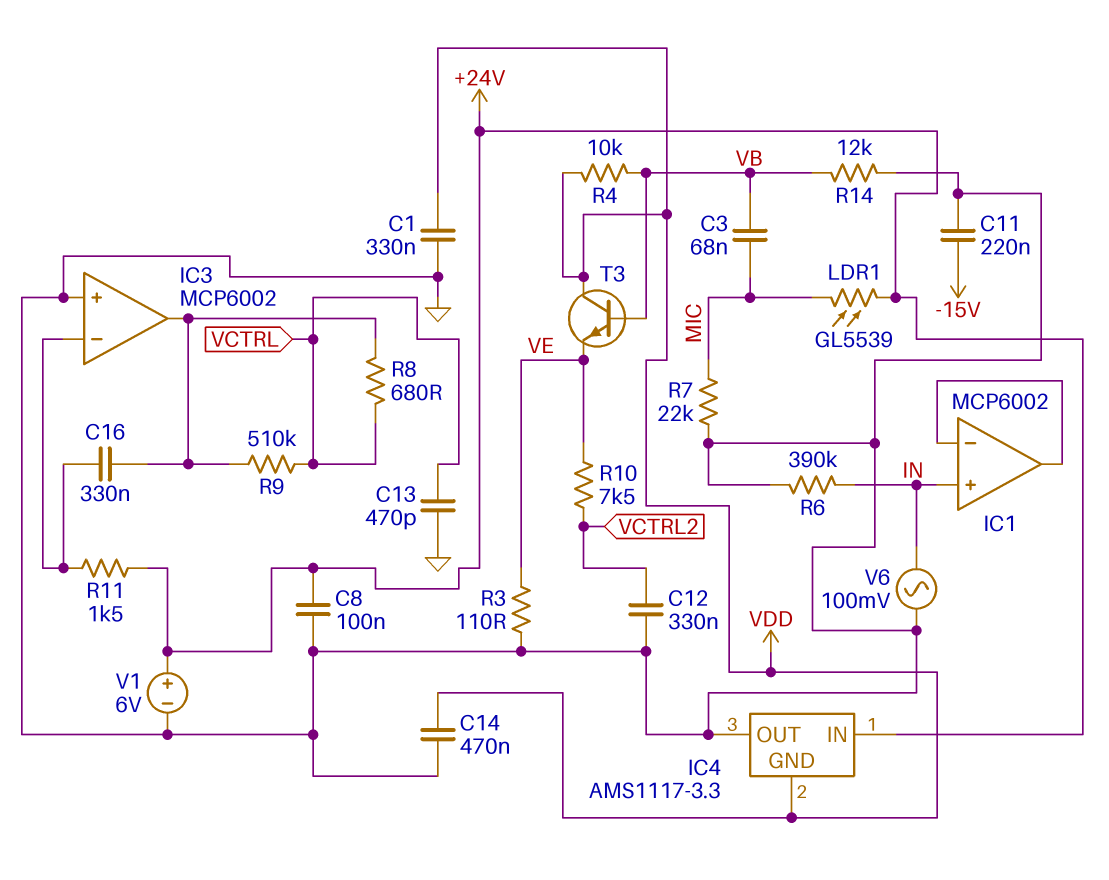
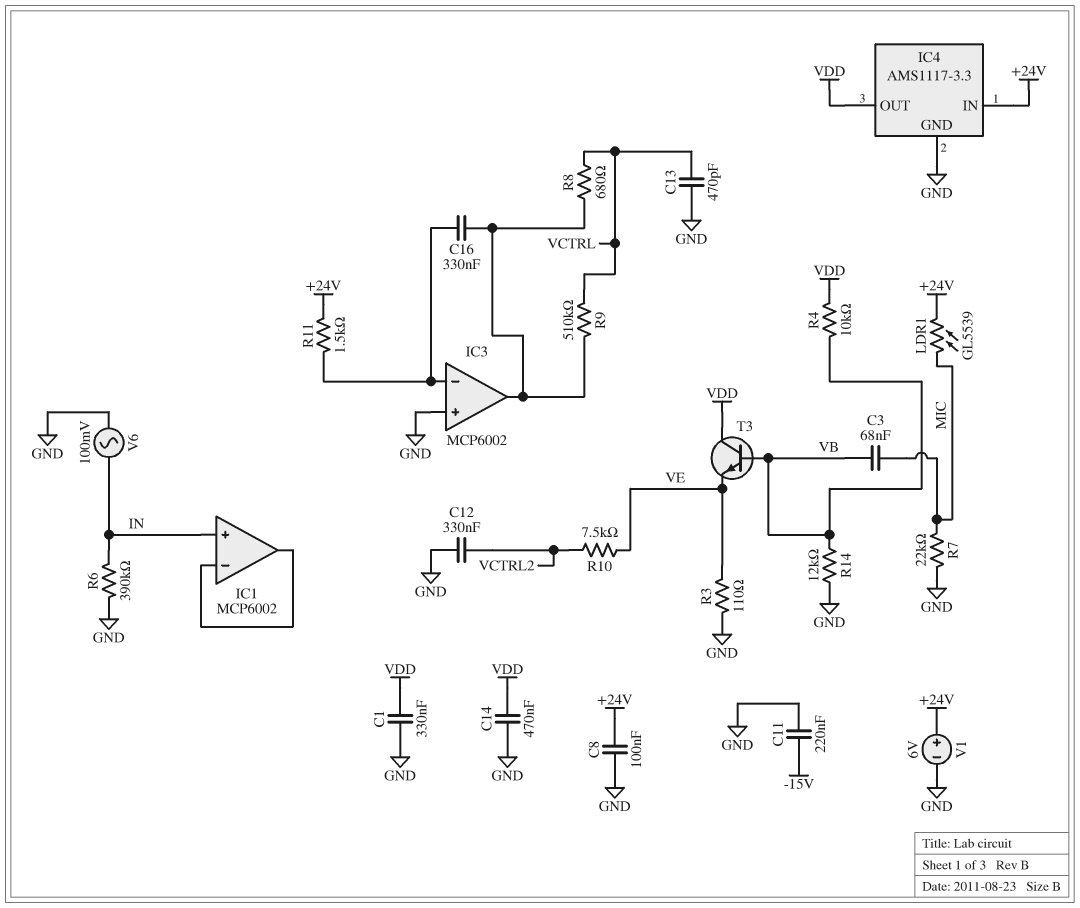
IC4 pin GND: VDD -> GND
IC4 pin OUT: GND -> VDD

